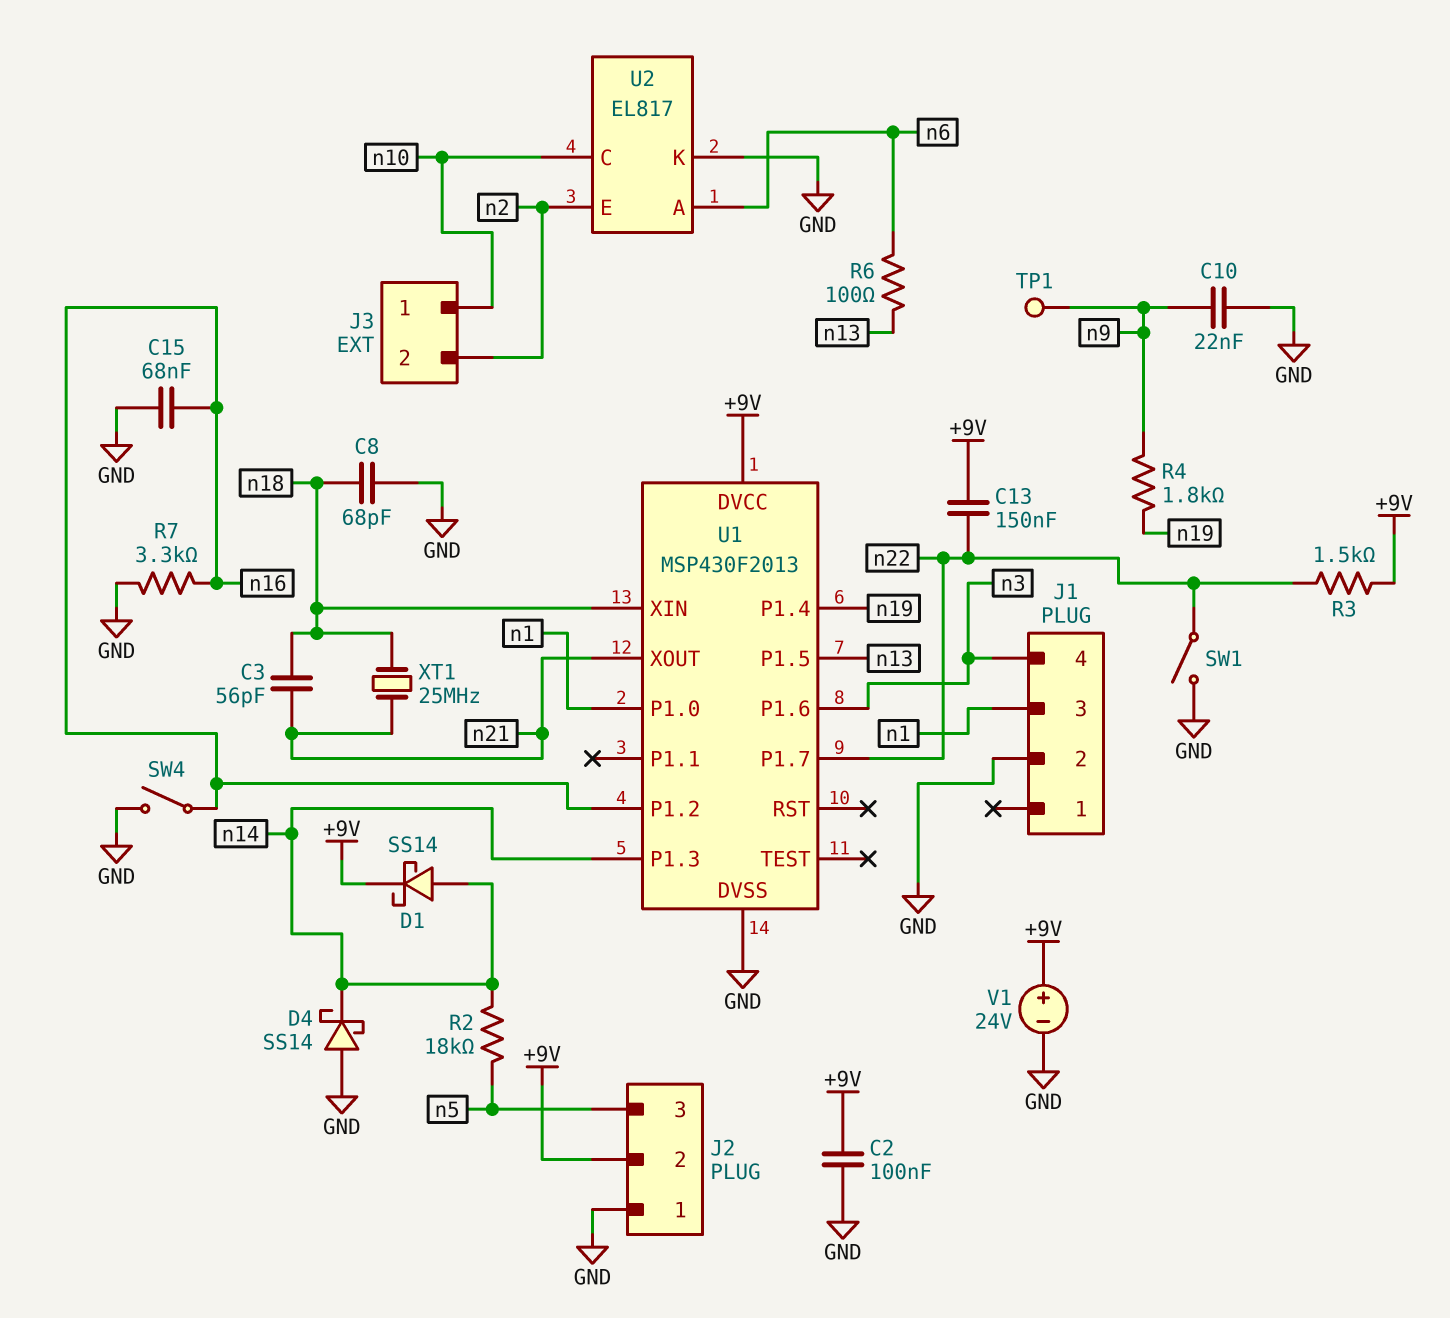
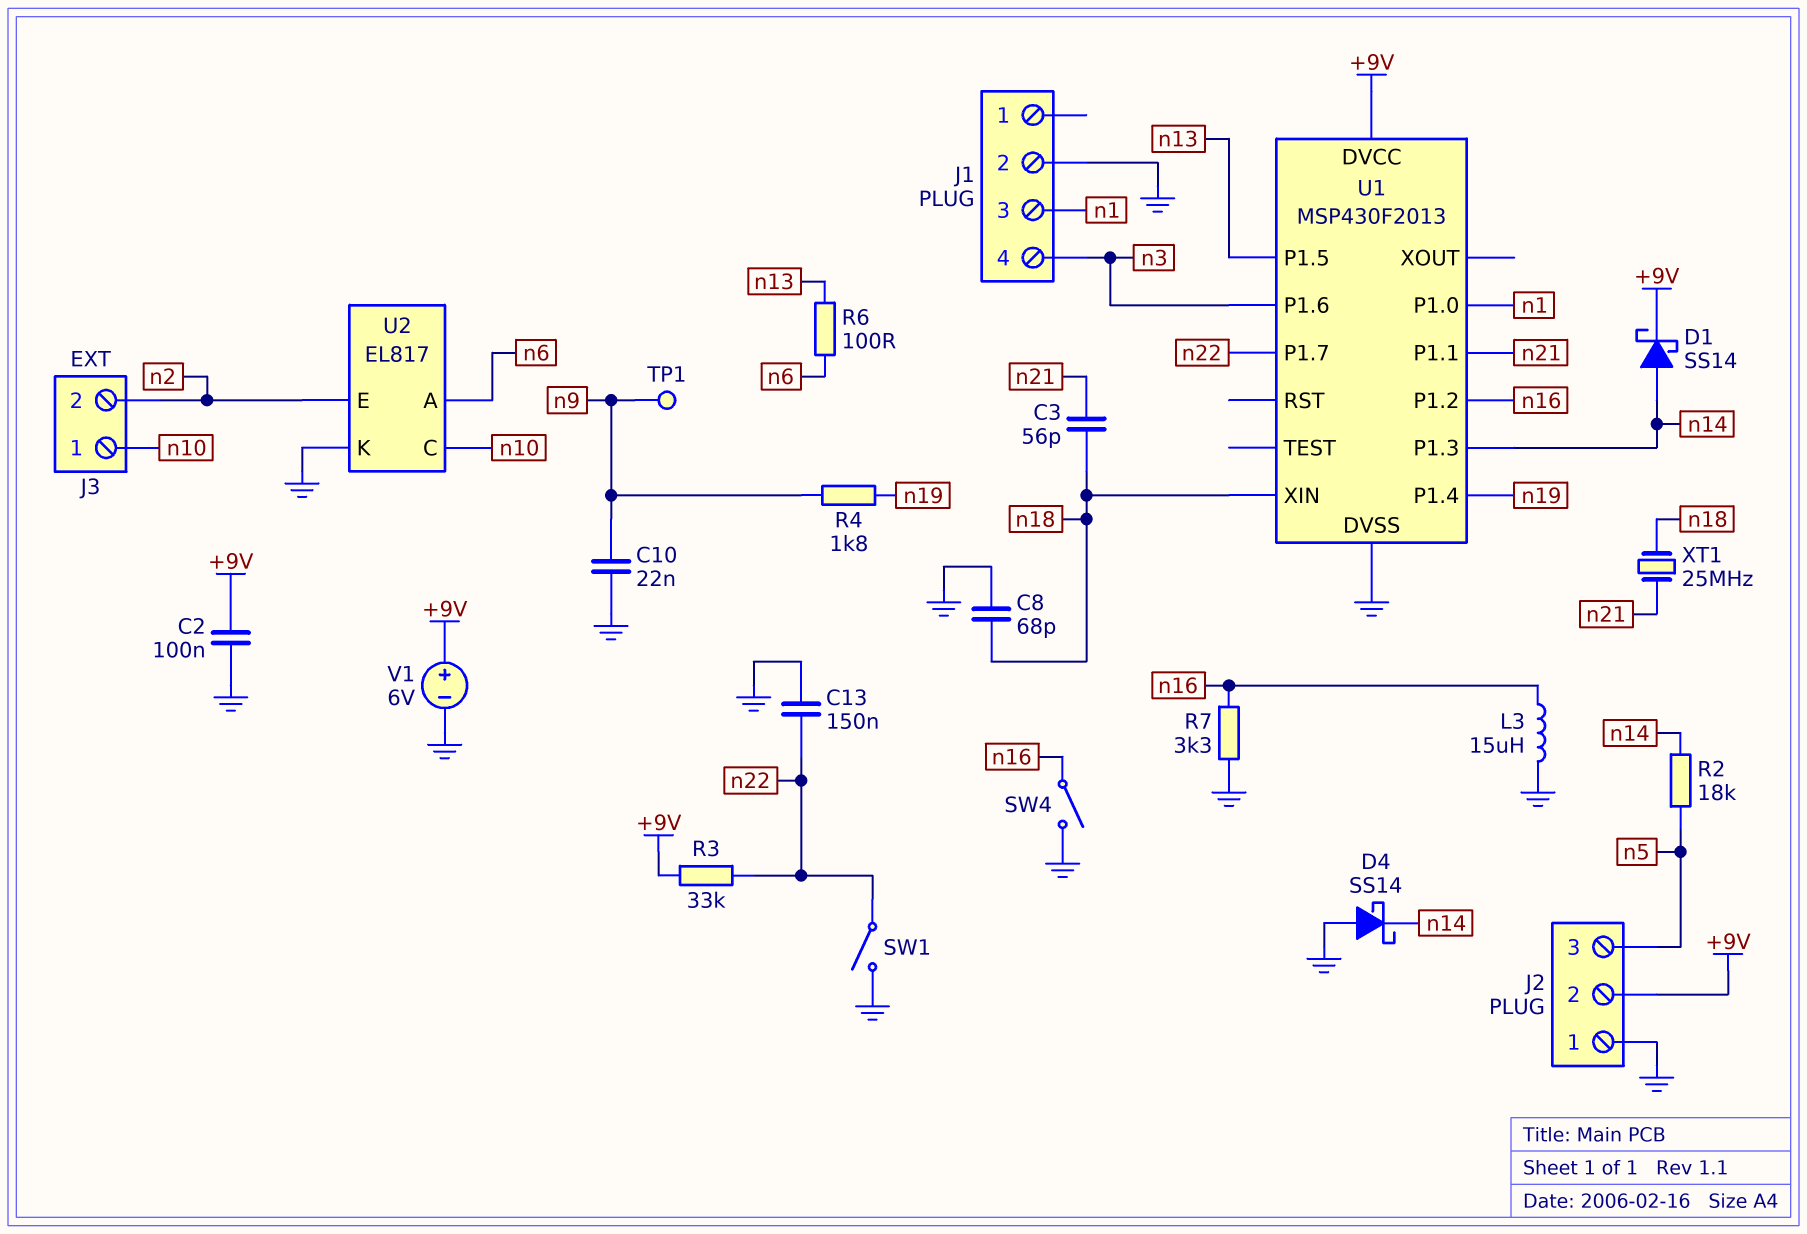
C13: 150nF (+9V, n22) -> 150nF (GND, n22)
C15: 68nF (GND, n16) -> none
L3: none -> 15uH (GND, n16)
R3: 1.5k (+9V, n22) -> 33k (+9V, n22)
U1 pin P1.1: none -> n21
U1 pin XOUT: n21 -> none
V1: 24V (plus +9V, minus GND) -> 6V (plus +9V, minus GND)

